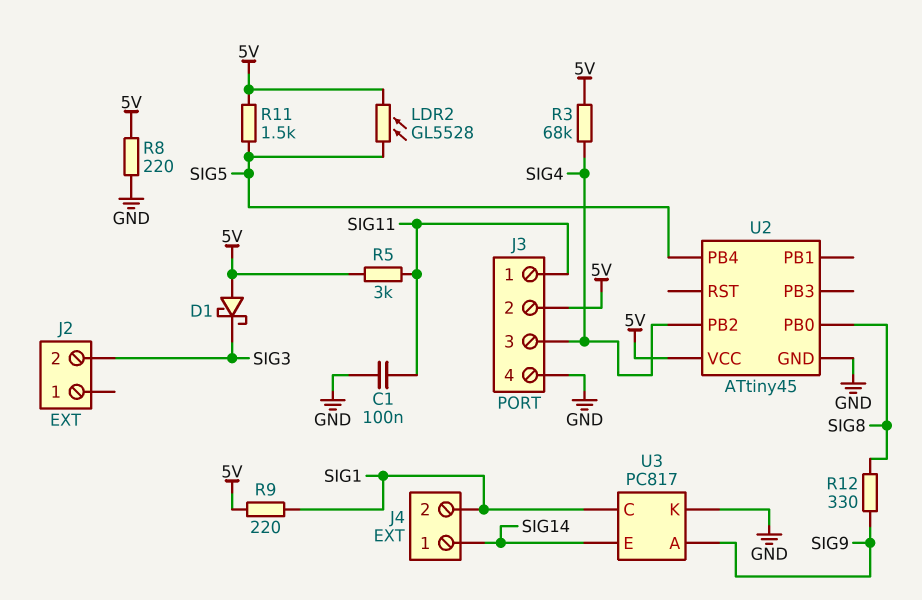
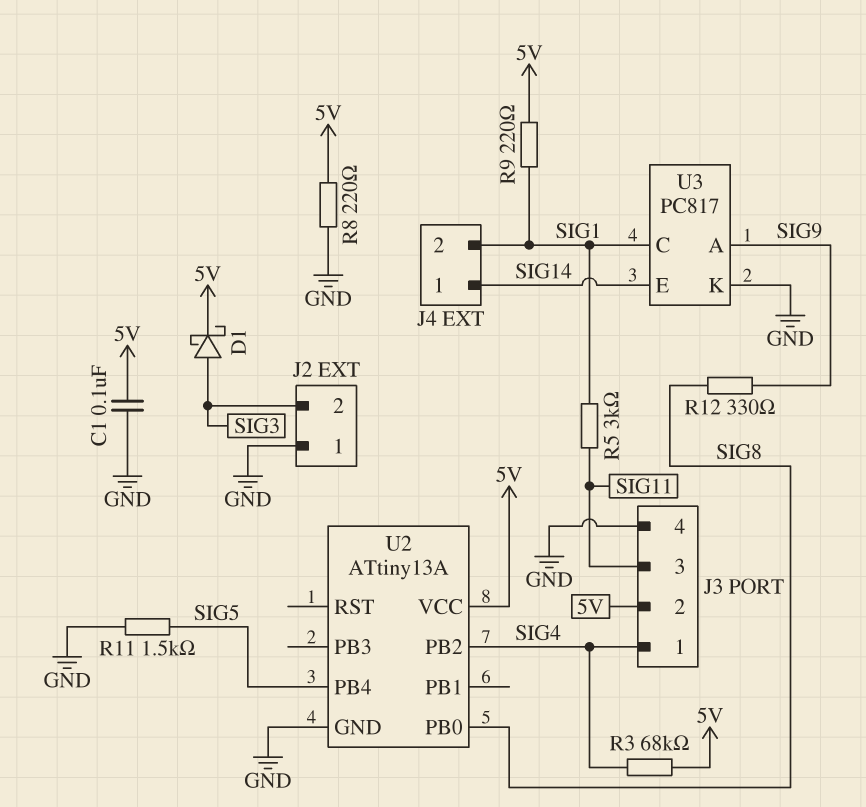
C1: 100nF (GND, SIG11) -> 100nF (5V, GND)
D1: schottky (A 5V, K SIG3) -> schottky (A SIG3, K 5V)
J2 pin 1: none -> GND
J3 pin 1: SIG11 -> SIG4
J3 pin 3: SIG4 -> SIG11
LDR2: GL5528 (5V, SIG5) -> none
R5: 3k (5V, SIG11) -> 3k (SIG1, SIG11)
R11: 1.5k (5V, SIG5) -> 1.5k (GND, SIG5)
U2: ATtiny45 -> ATtiny13A

